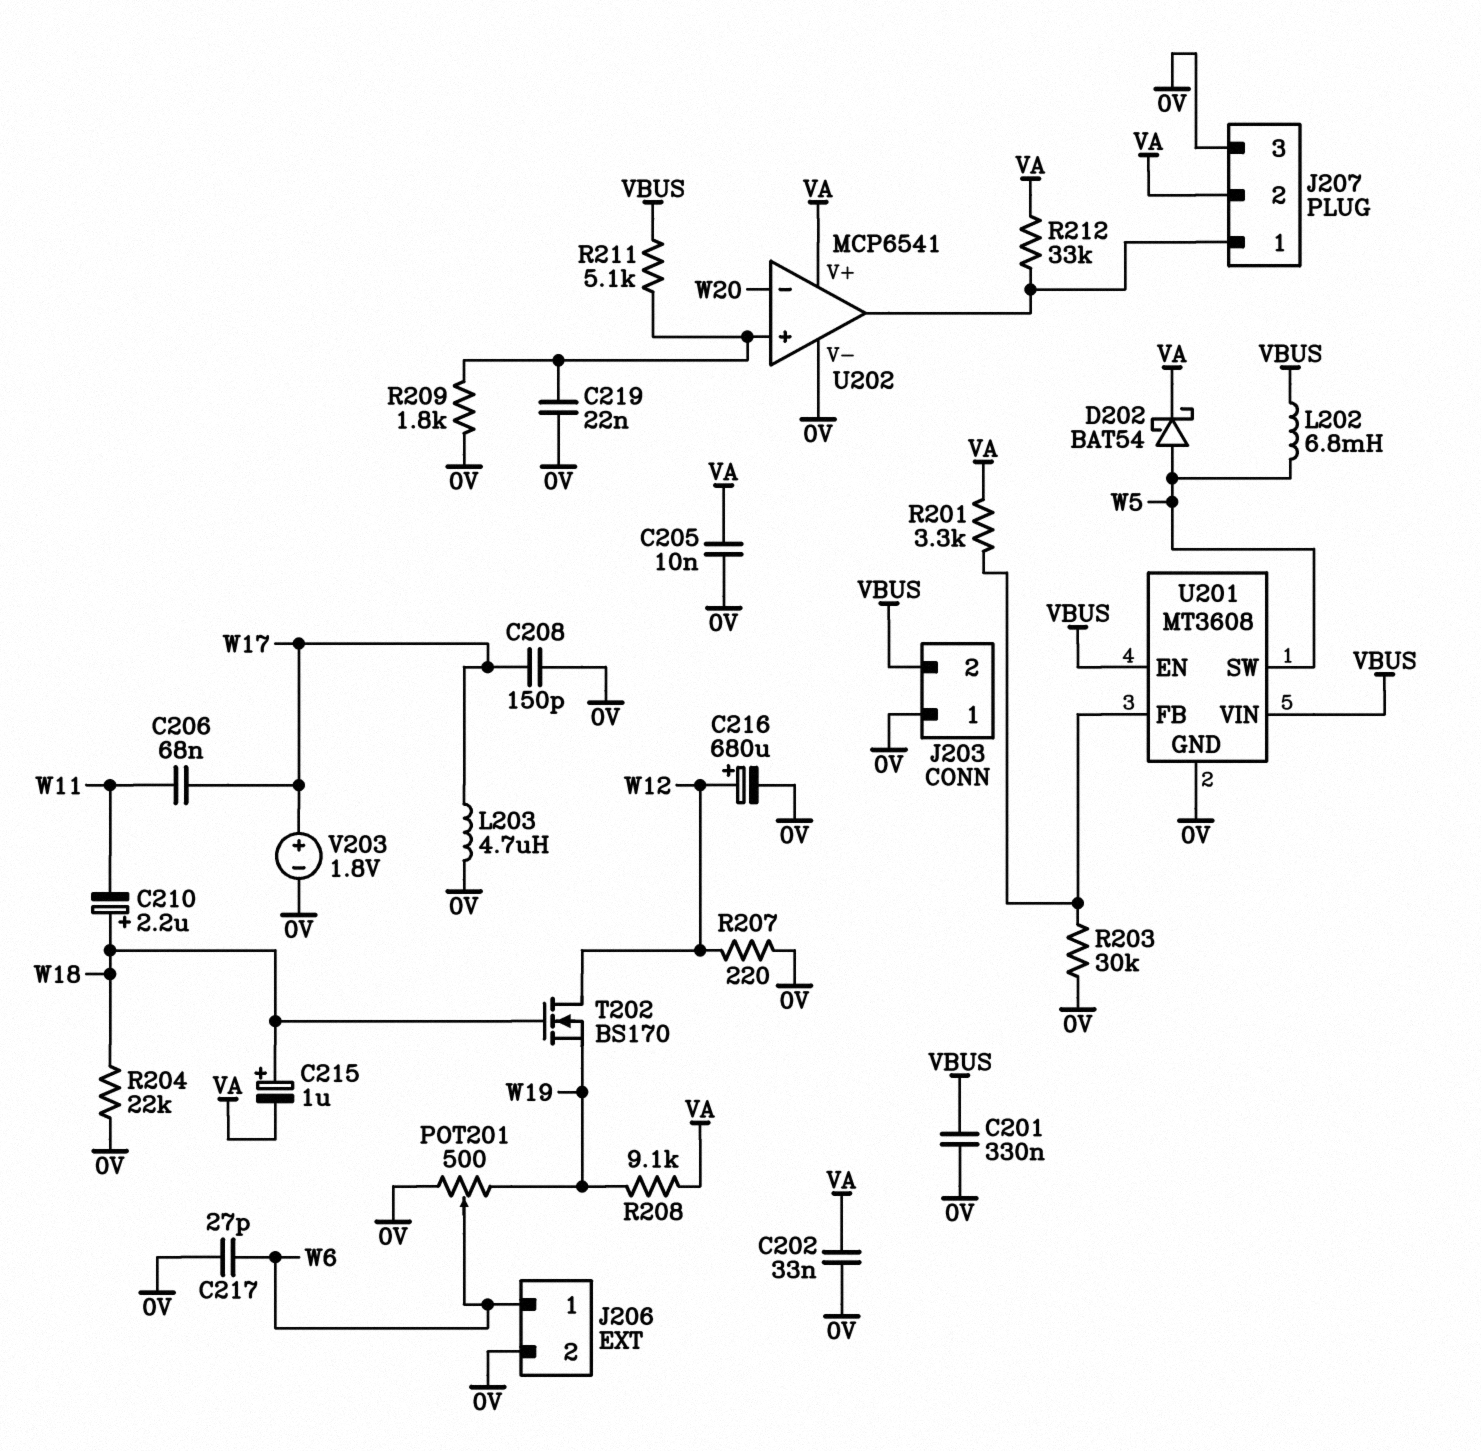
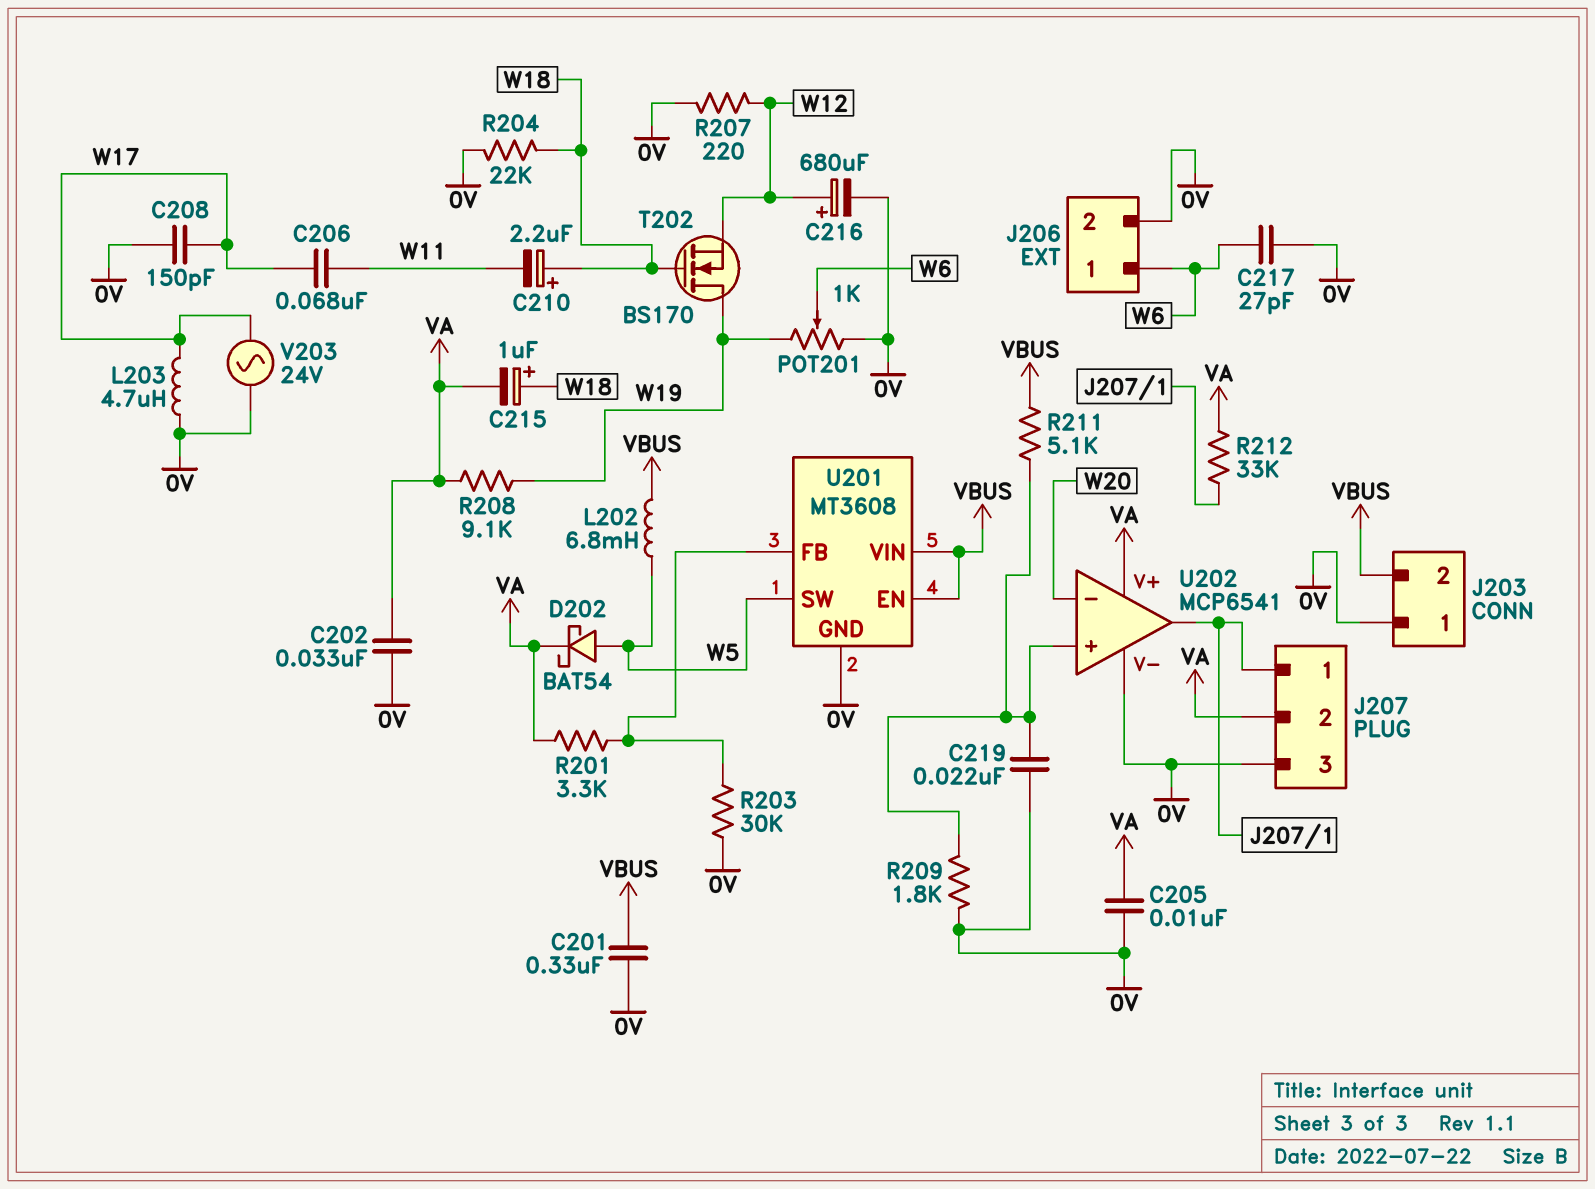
POT201: 500 (0V, W19, wiper W6) -> 1k (0V, W19, wiper W6)
T202: NMOS BS170 (G W18, D W12, S W19) -> NMOS BS170 (G W18, D W19, S W12)
V203: 1.8V (plus W17, minus 0V) -> AC 24V (0V, W17)

